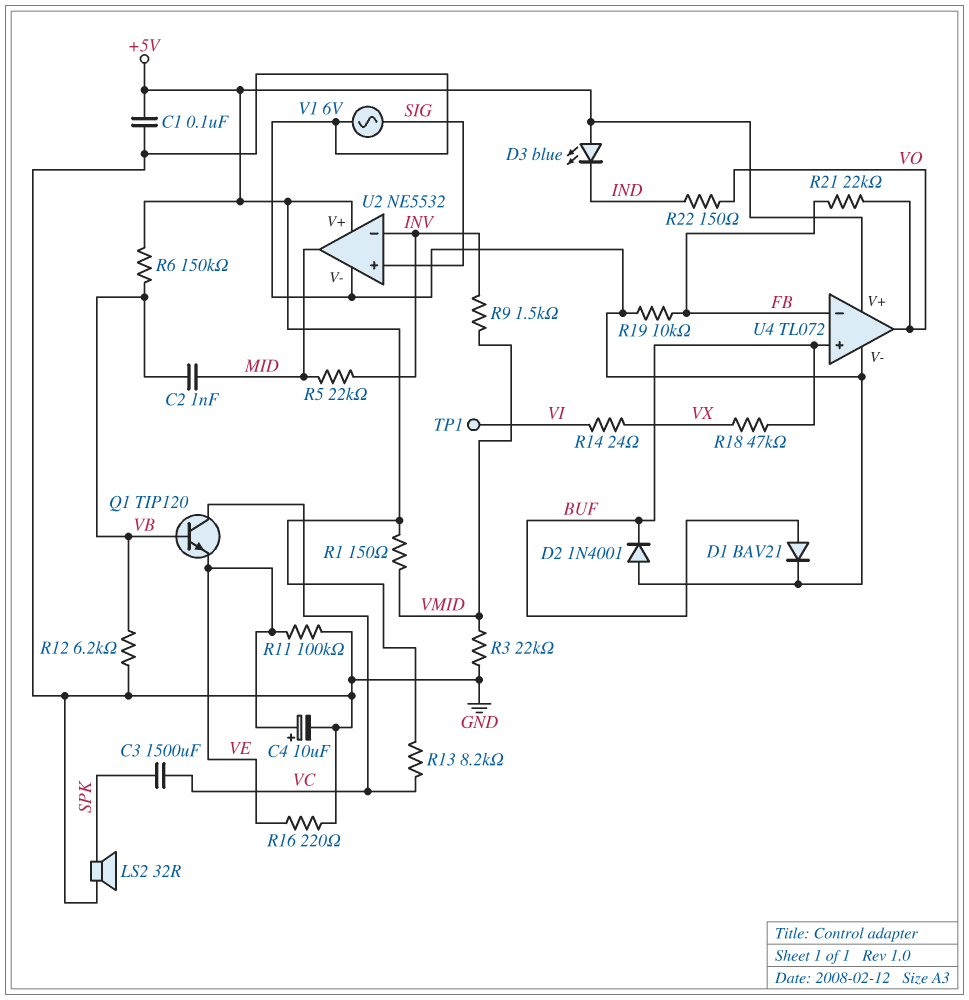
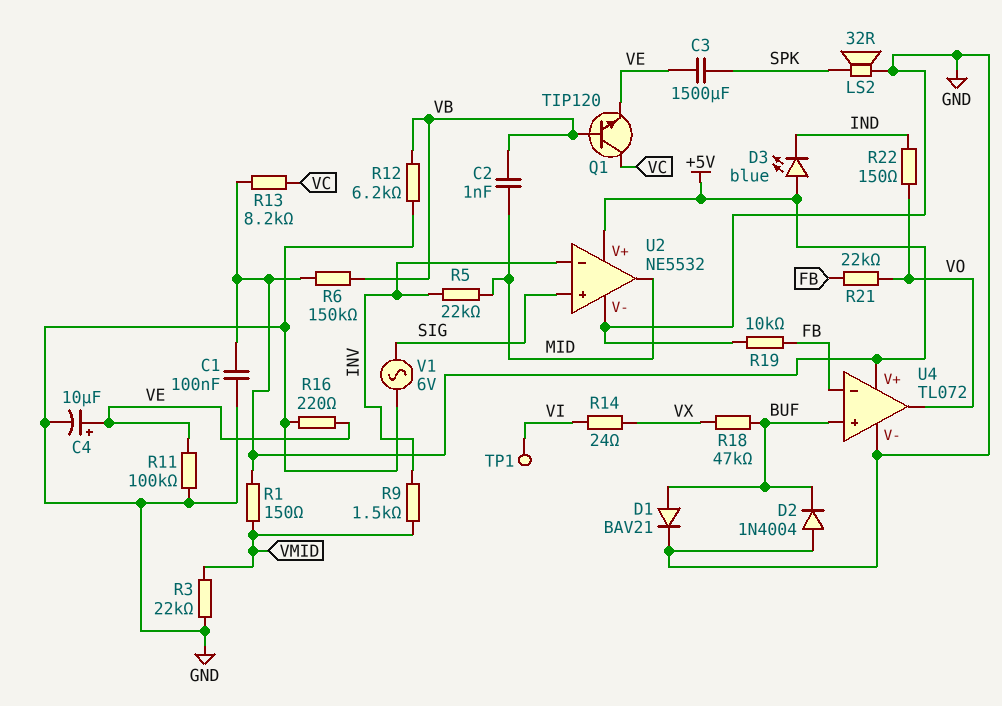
C3: 1500uF (SPK, VC) -> 1500uF (SPK, VE)
D2: diode 1N4001 (A GND, K BUF) -> diode 1N4004 (A GND, K BUF)

